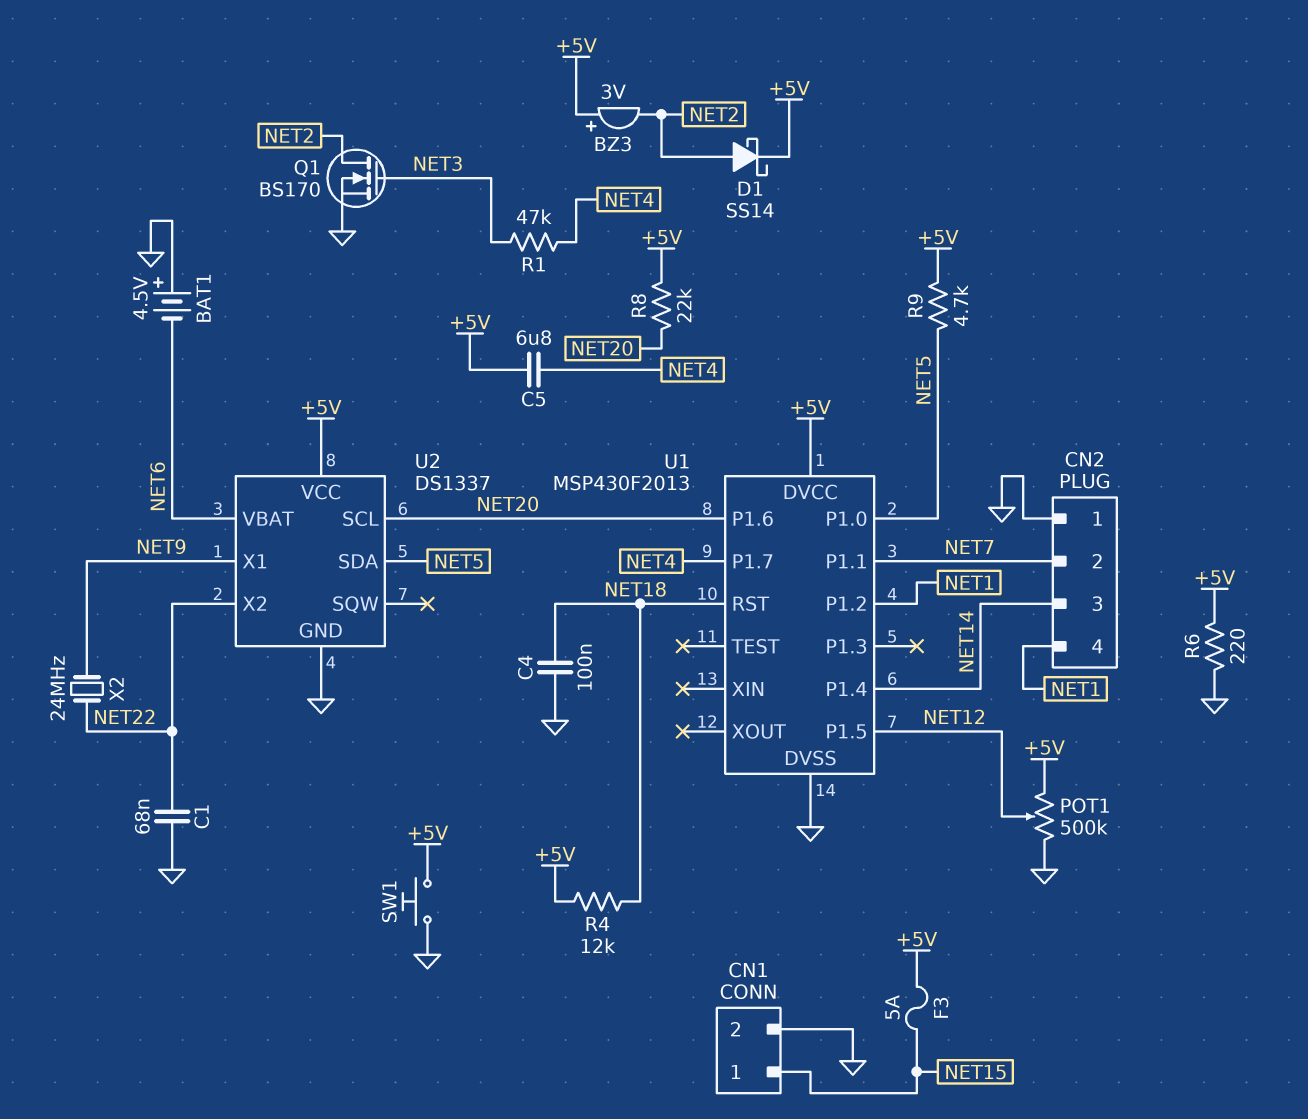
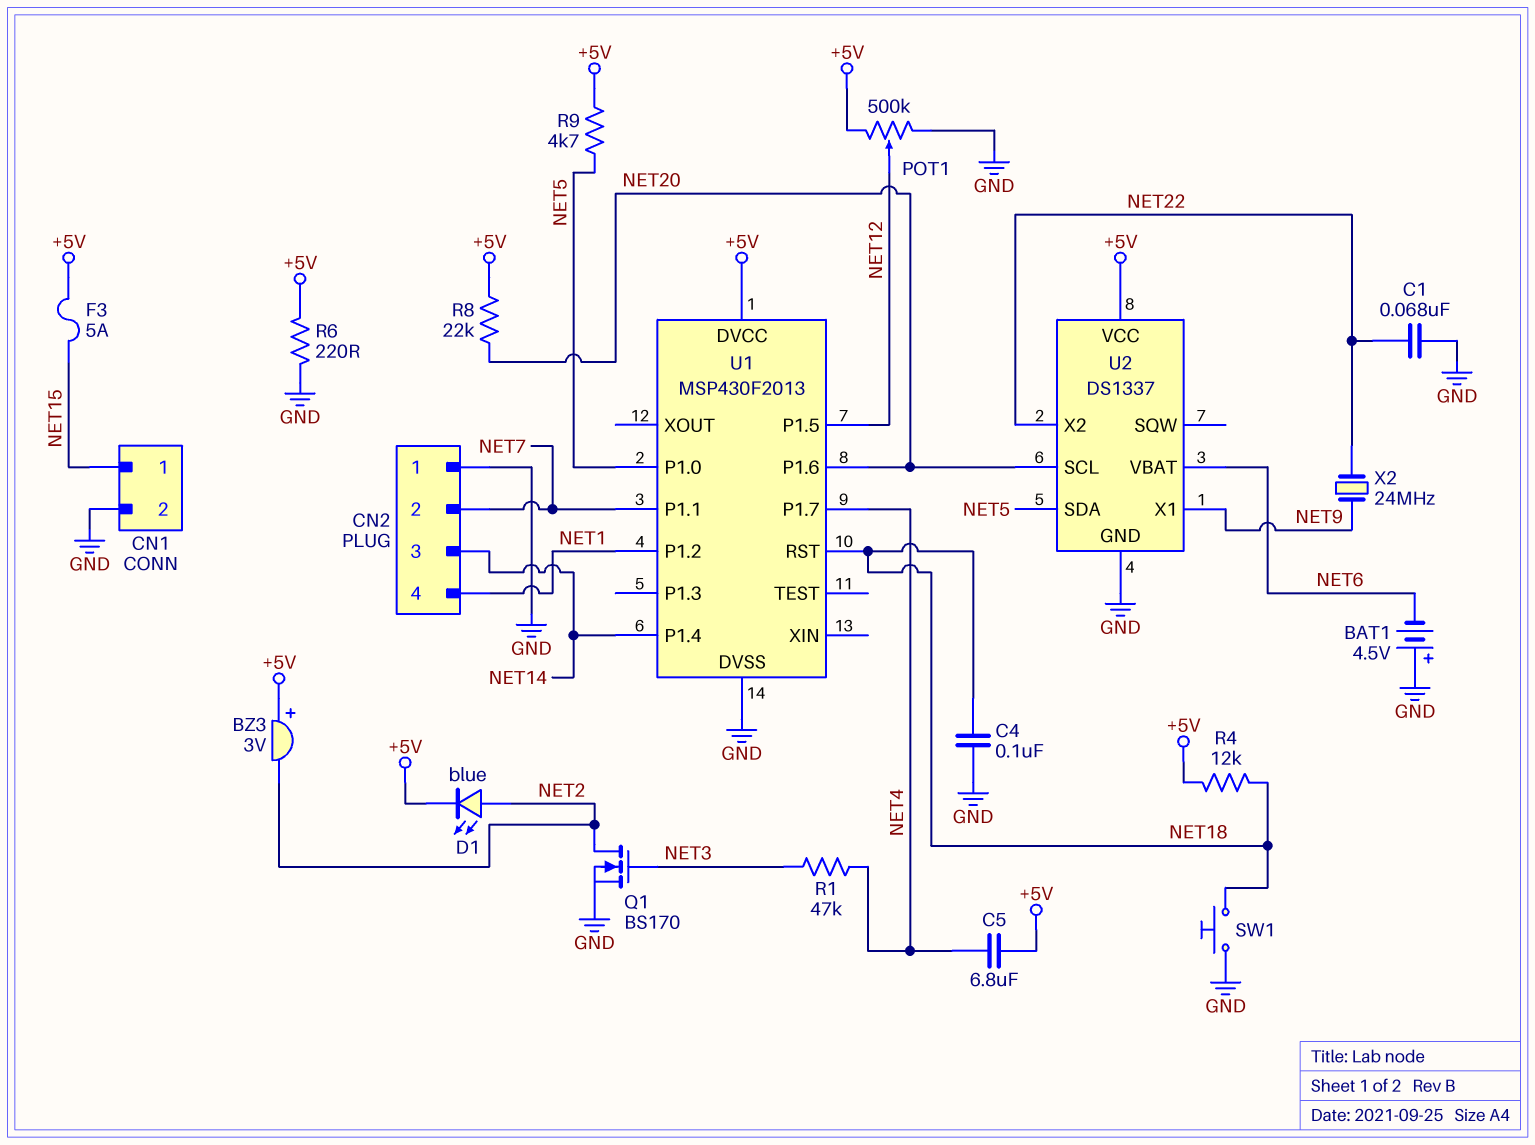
D1: schottky SS14 (A NET2, K +5V) -> LED blue (A NET2, K +5V)
SW1: button (+5V, GND) -> button (GND, NET18)

